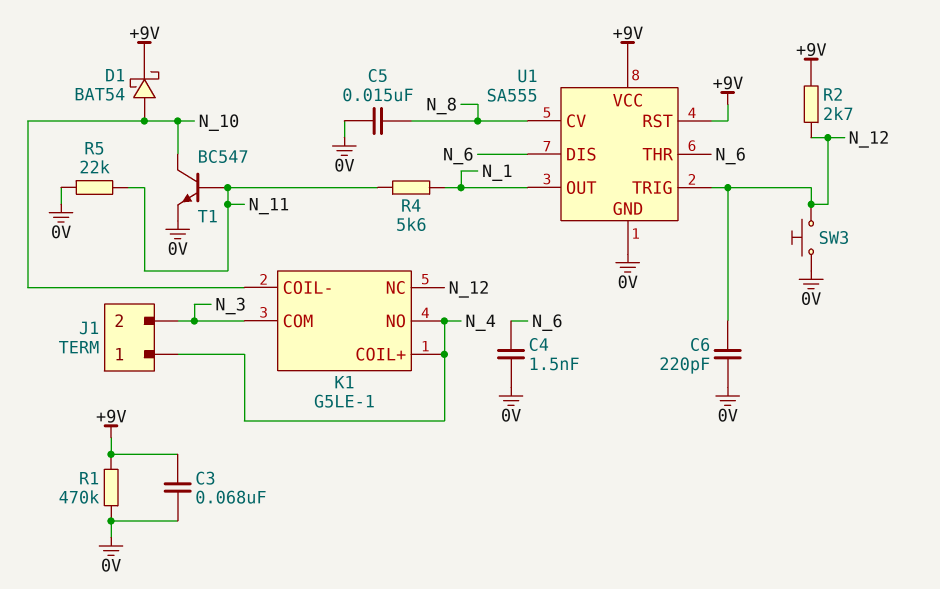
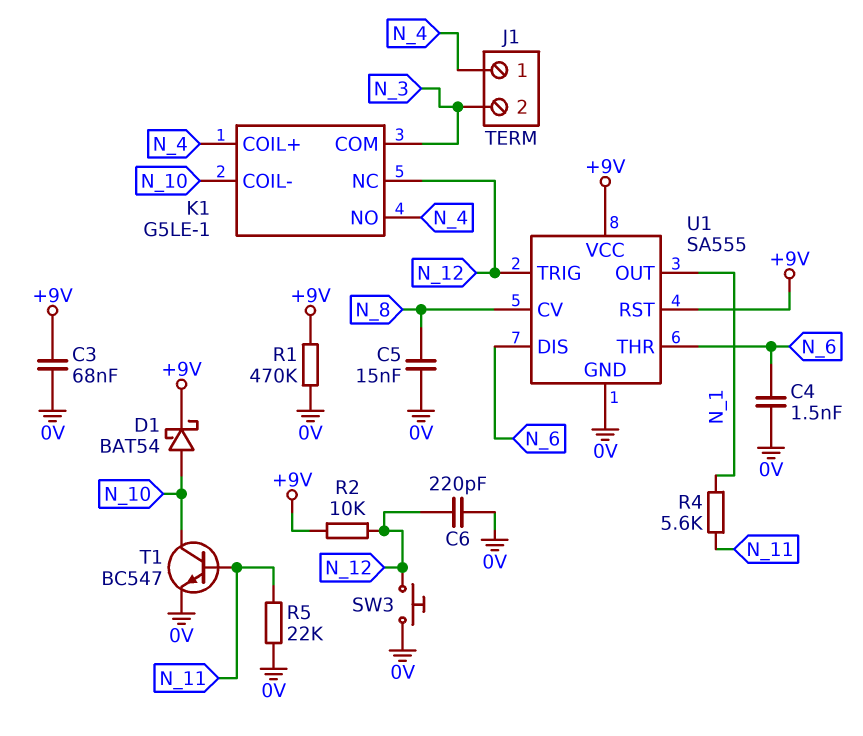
R2: 2.7k (+9V, N_12) -> 10k (+9V, N_12)

